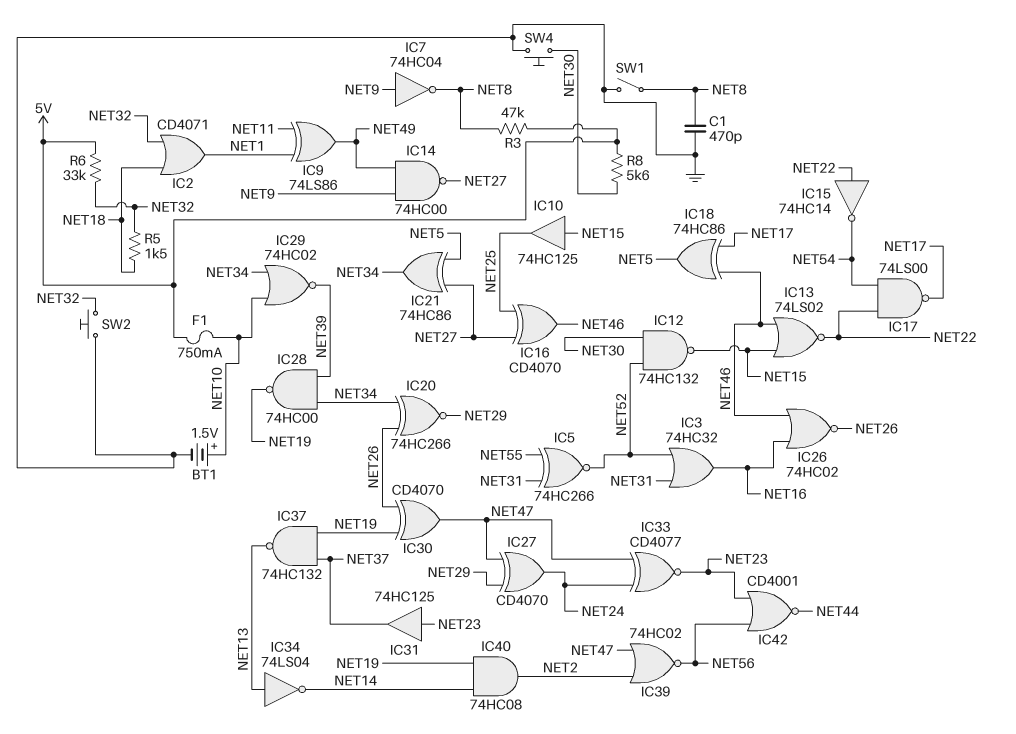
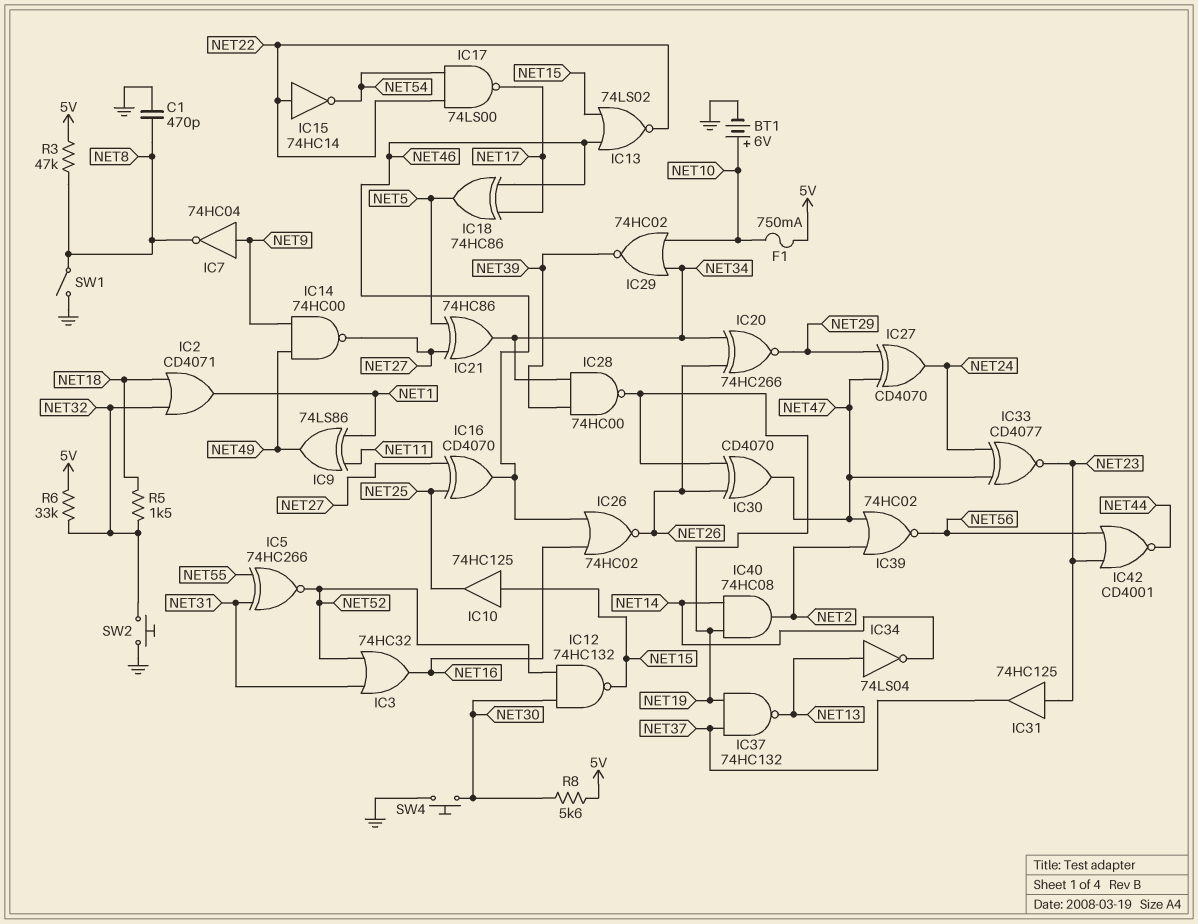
BT1: 1.5V (plus NET10, minus GND) -> 6V (plus NET10, minus GND)

